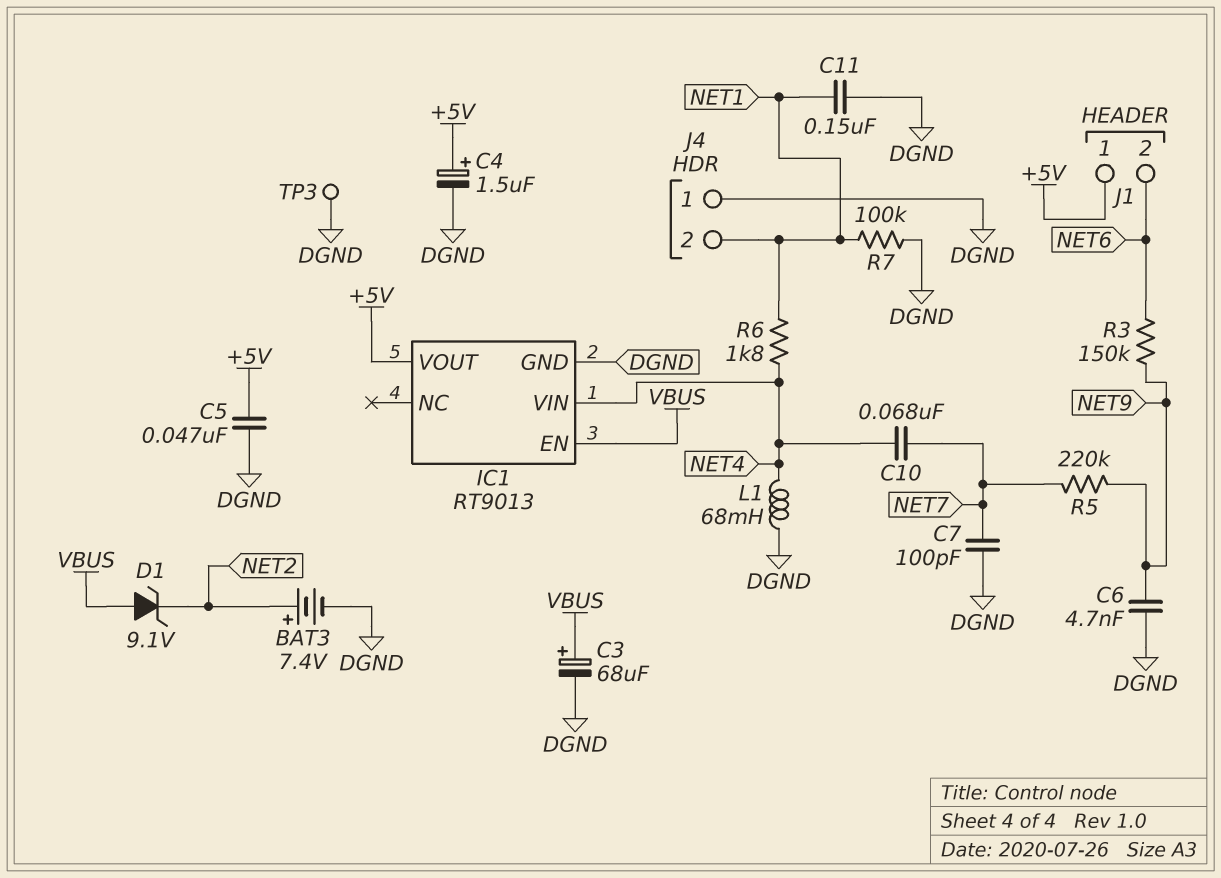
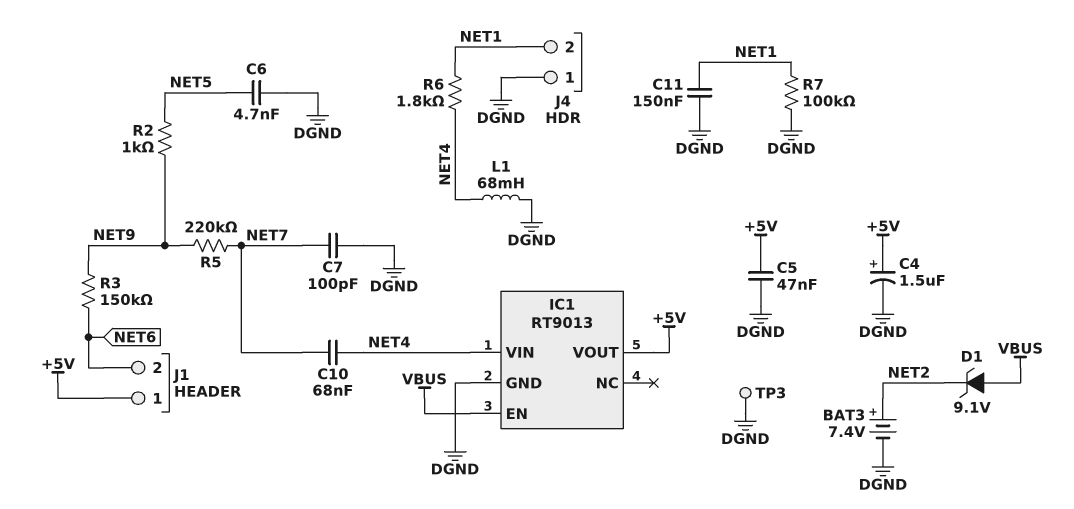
C3: 68uF (plus VBUS, minus DGND) -> none
C6: 4.7nF (DGND, NET9) -> 4.7nF (DGND, NET5)
R2: none -> 1k (NET5, NET9)

